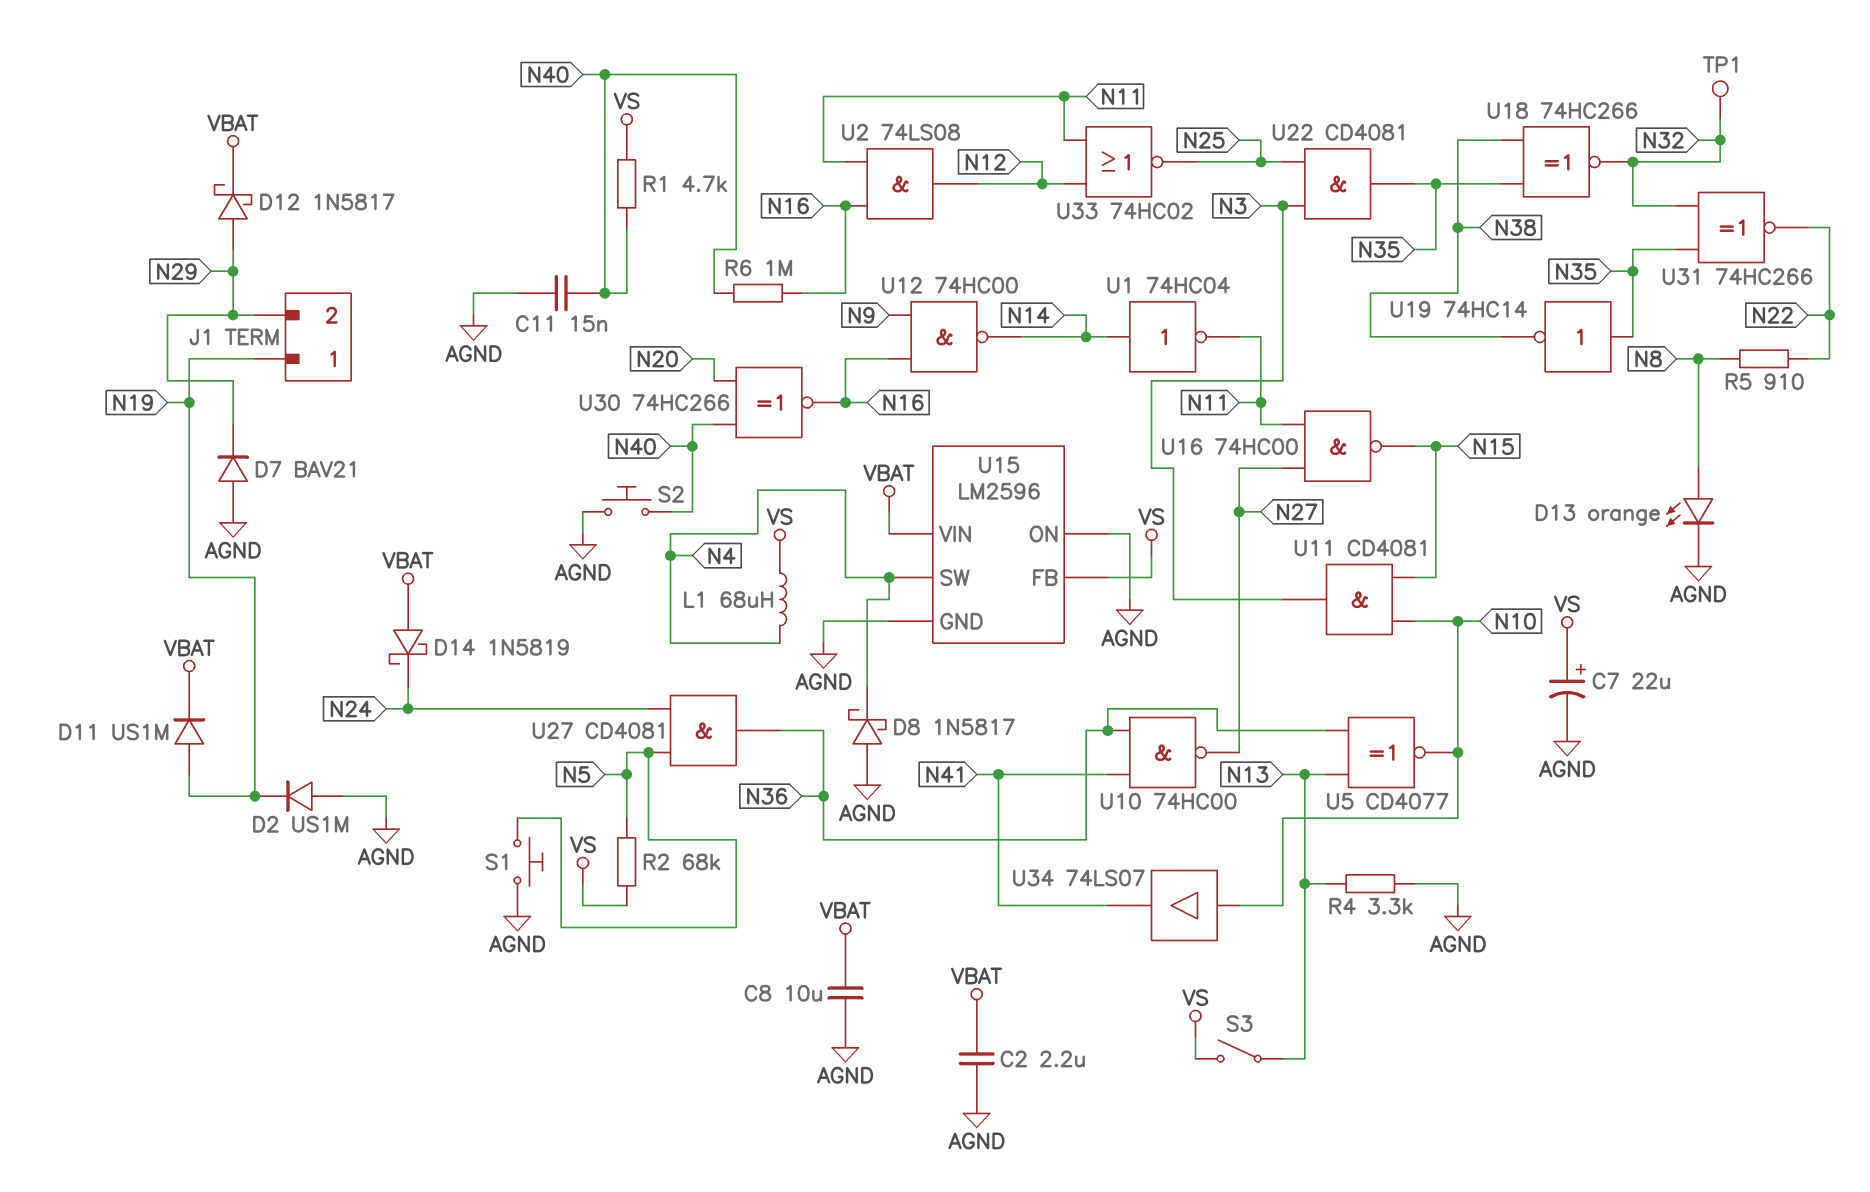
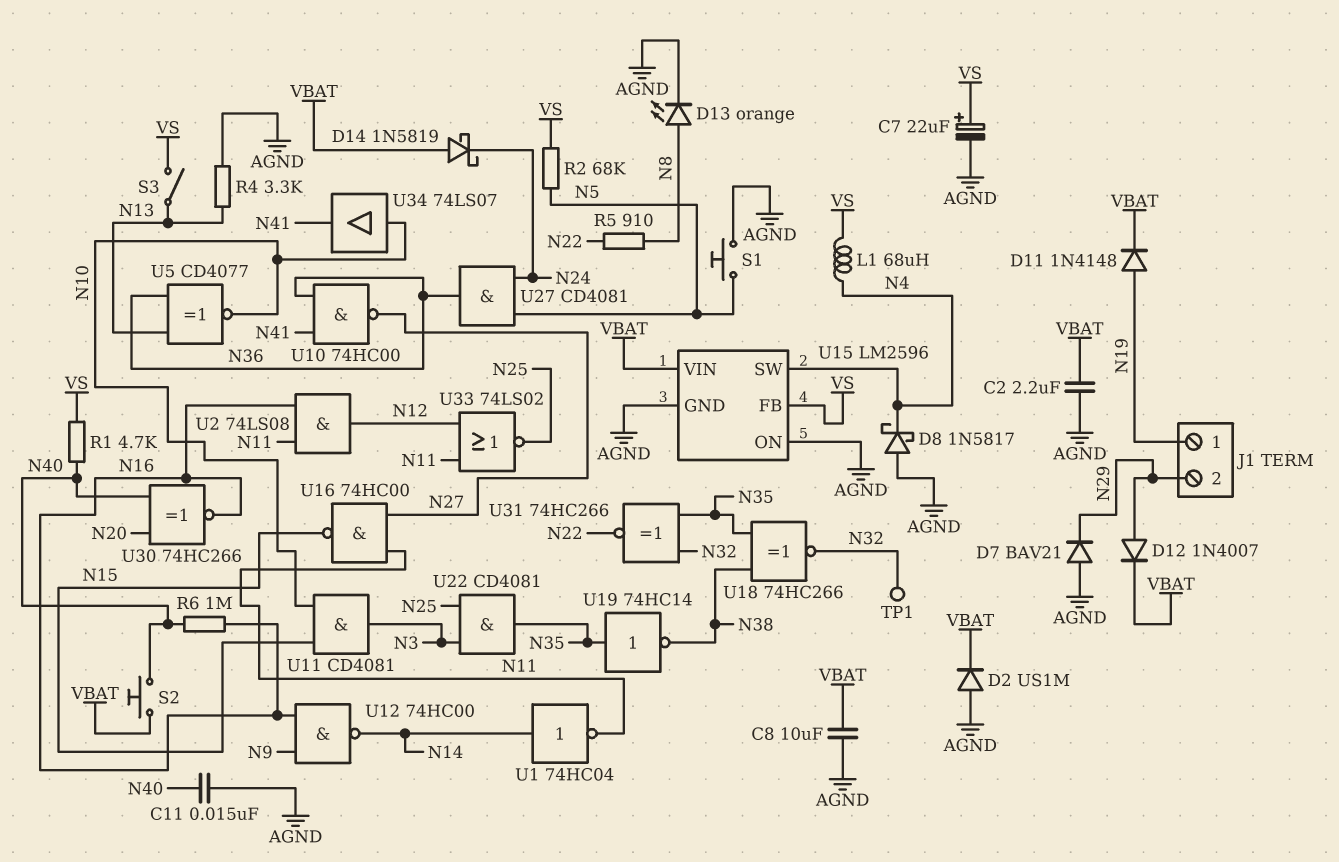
D2: diode US1M (A AGND, K N19) -> diode US1M (A AGND, K VBAT)
D11: diode US1M (A N19, K VBAT) -> diode 1N4148 (A N19, K VBAT)
D12: schottky 1N5817 (A N29, K VBAT) -> diode 1N4007 (A N29, K VBAT)
S2: button (AGND, N40) -> button (N40, VBAT)
U33: NOR 74HC02 (in N11, in N12, out N25) -> NOR 74LS02 (in N11, in N12, out N25)

